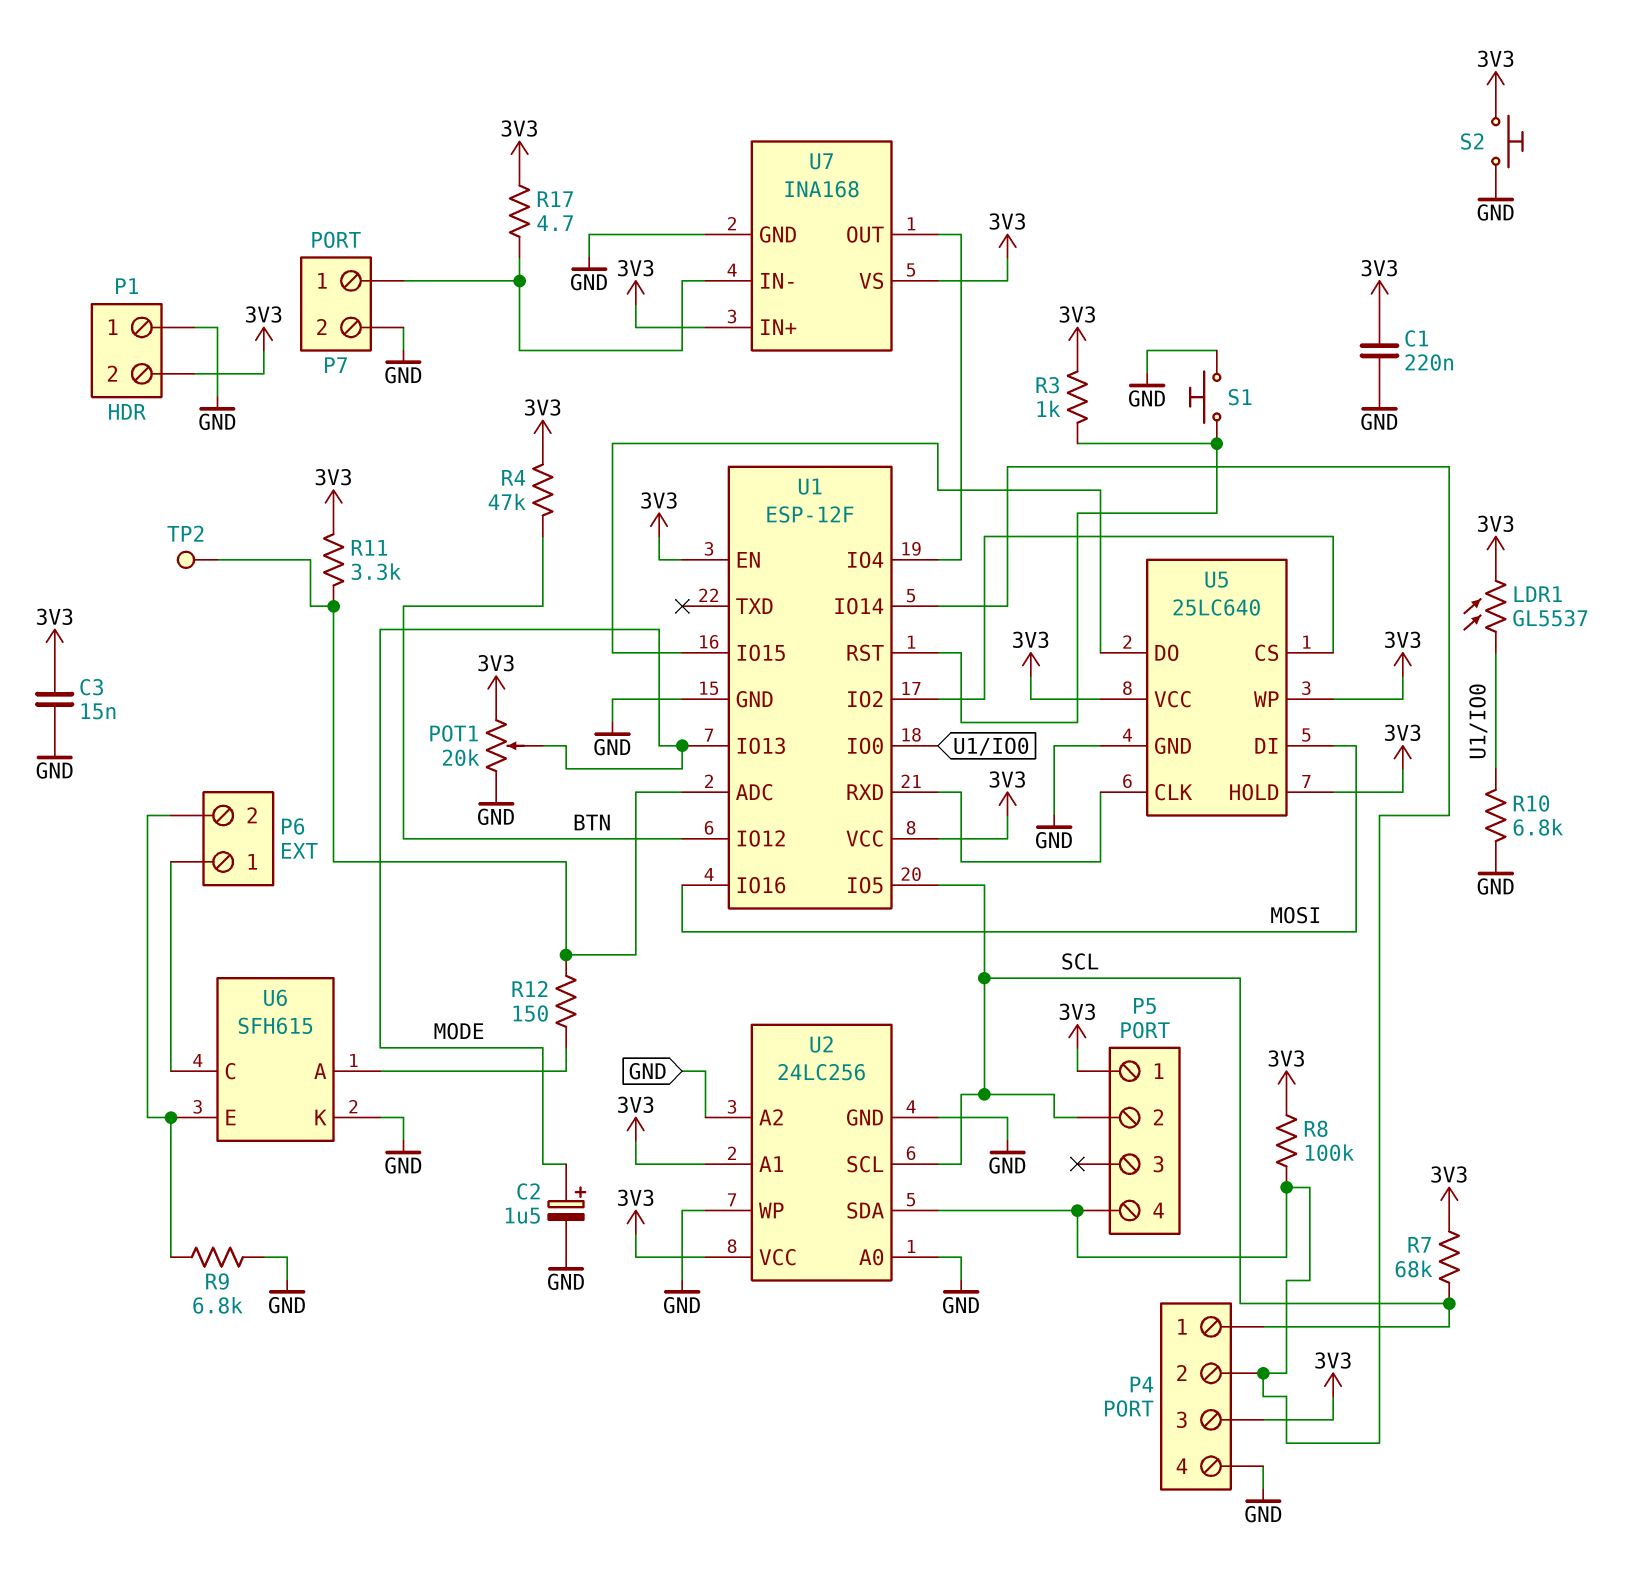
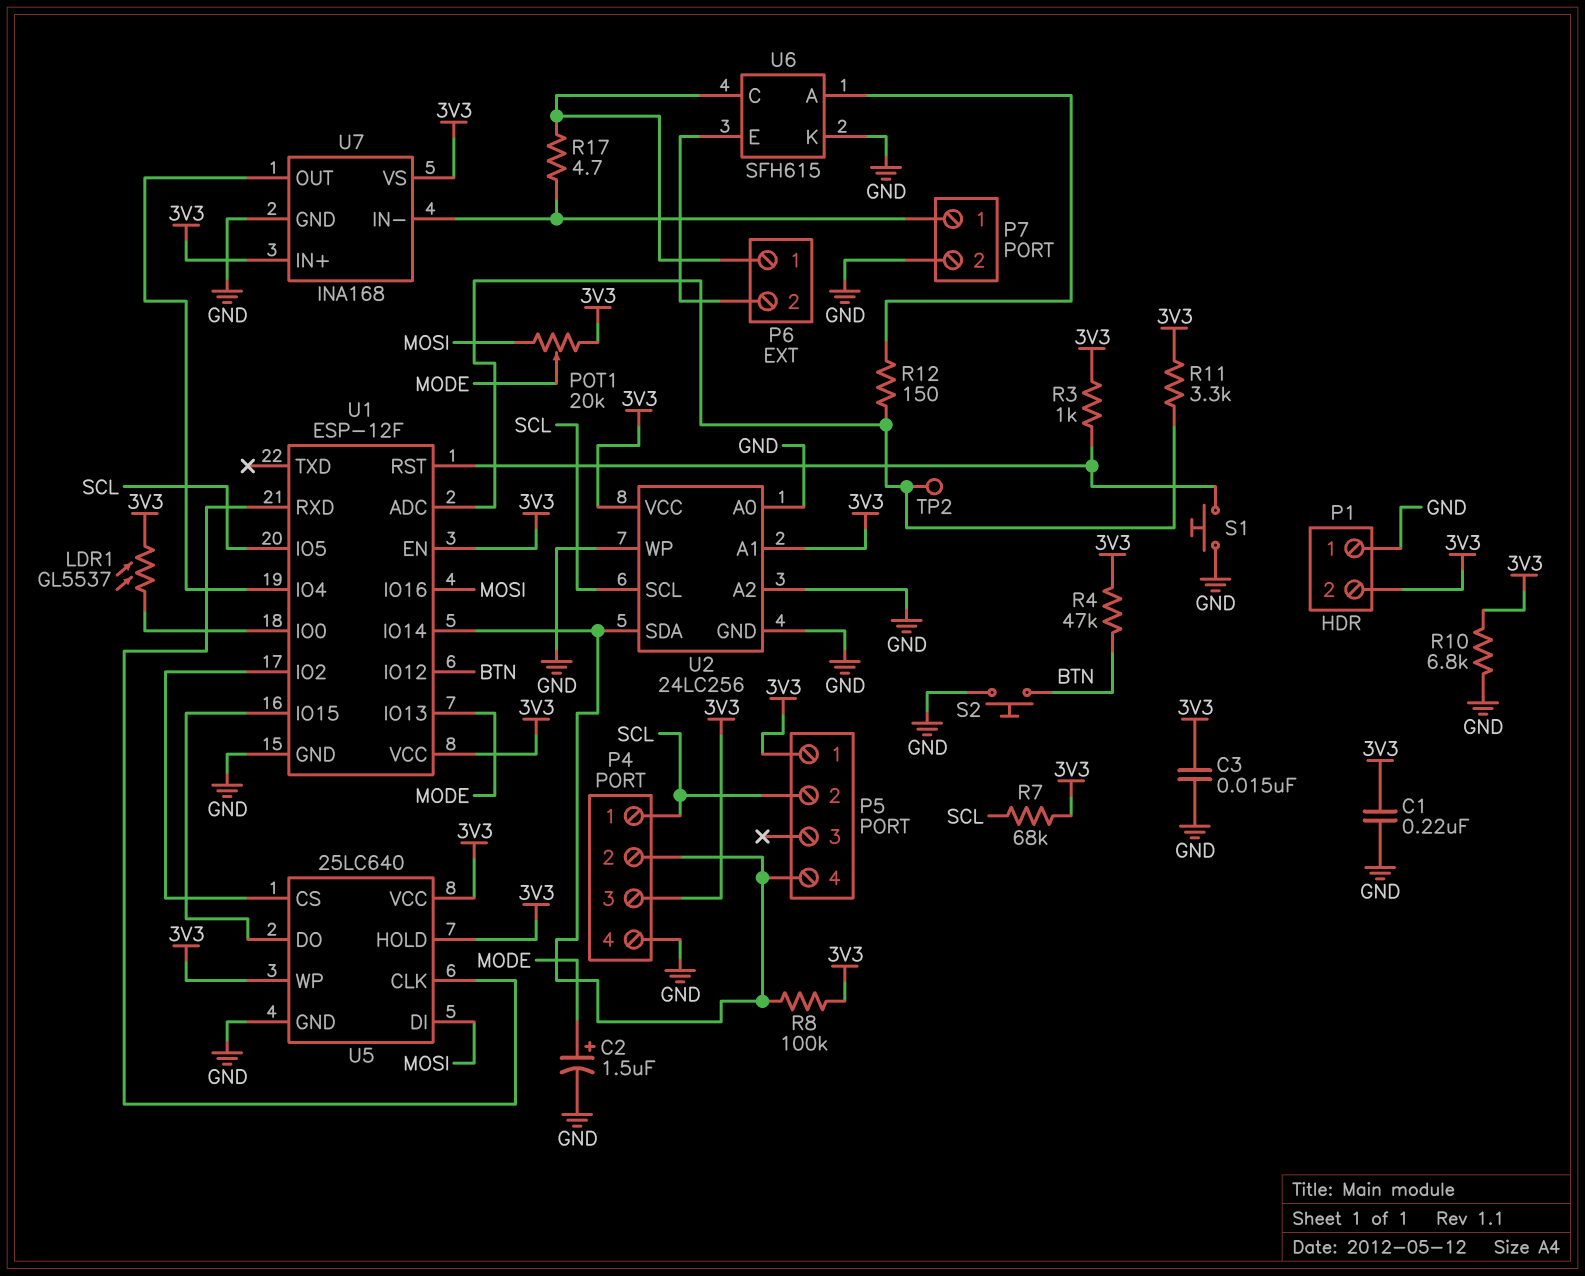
POT1: 20k (3V3, GND, wiper MODE) -> 20k (3V3, MOSI, wiper MODE)
R9: 6.8k (GND, P6/2) -> none
R10: 6.8k (GND, U1/IO0) -> 6.8k (3V3, GND)
R17: 4.7 (3V3, P7/1) -> 4.7 (P6/1, P7/1)
S2: button (3V3, GND) -> button (BTN, GND)

